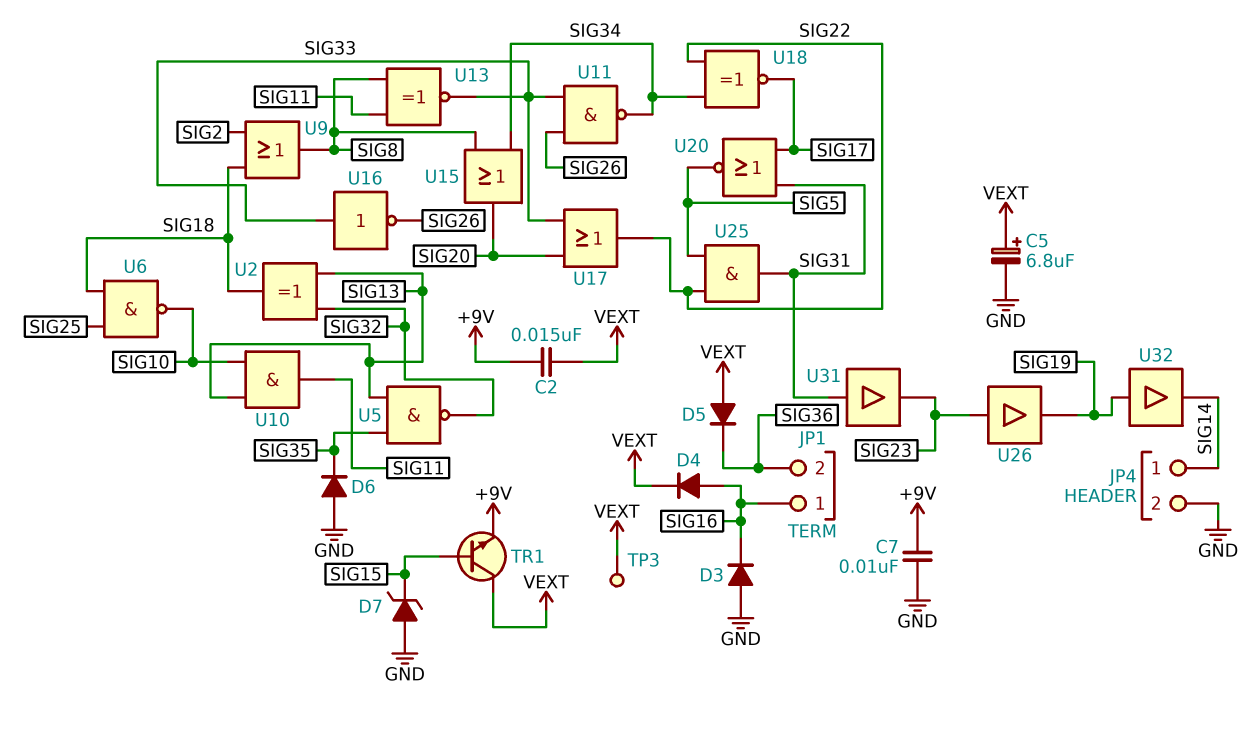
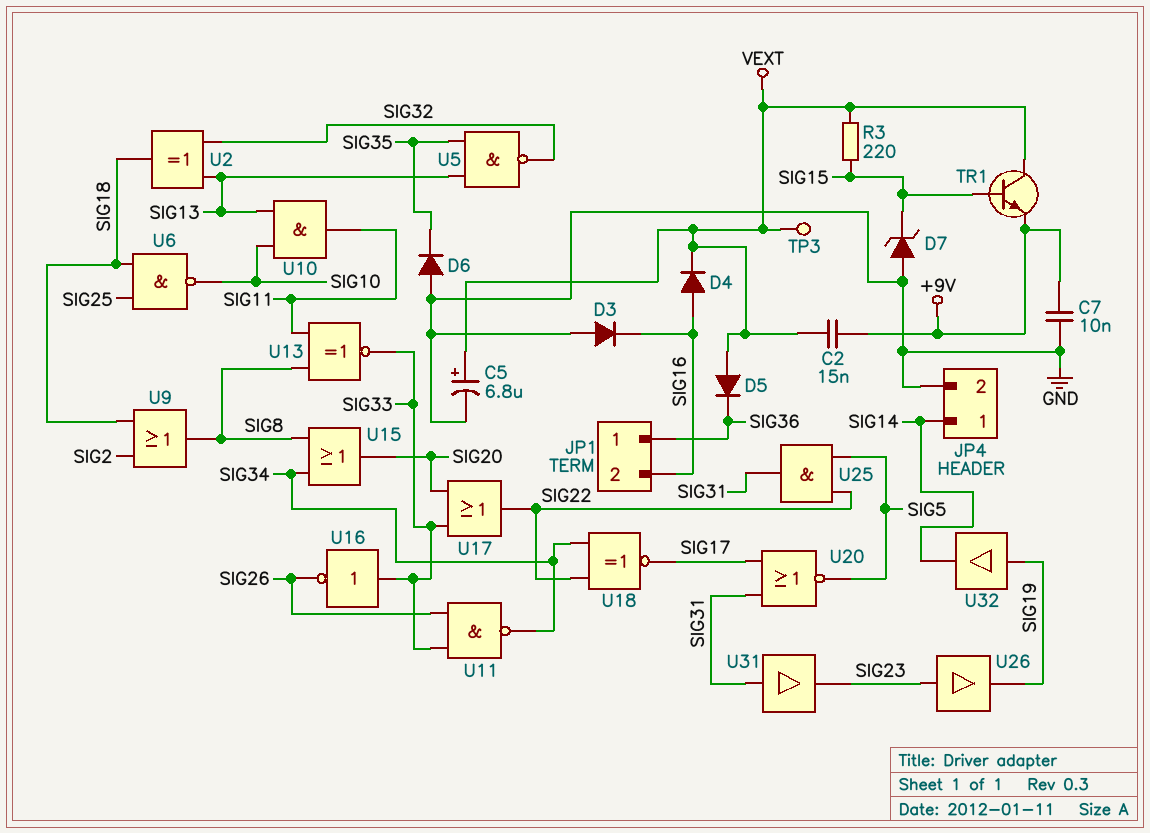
JP1 pin 1: SIG16 -> SIG36
JP1 pin 2: SIG36 -> SIG16
R3: none -> 220 (SIG15, VEXT)

